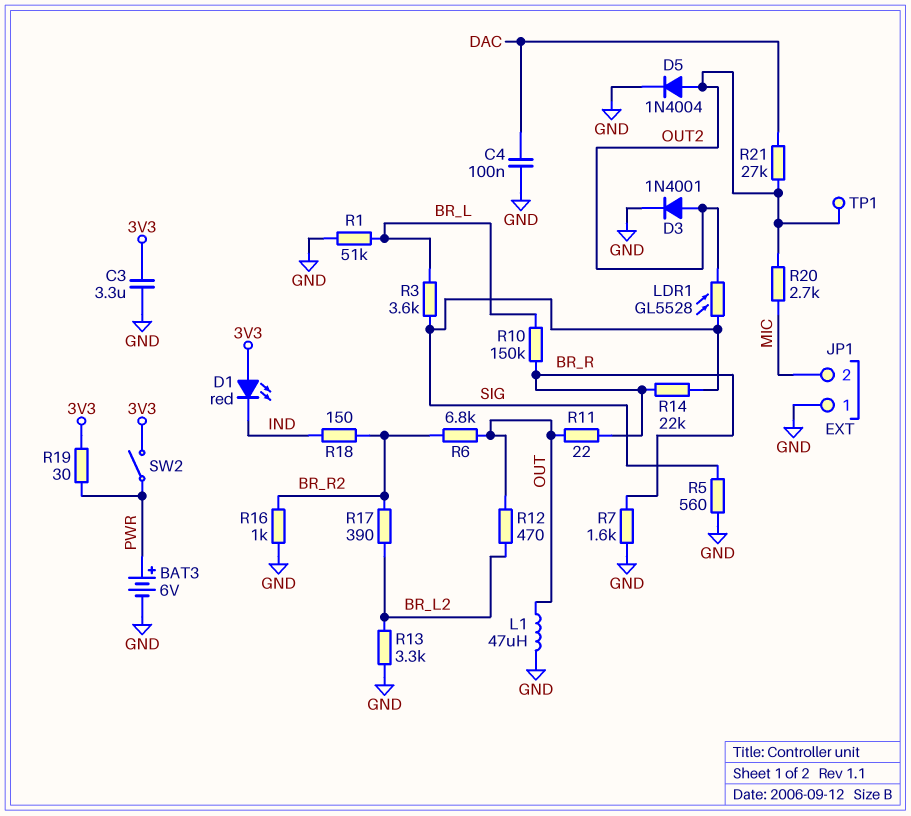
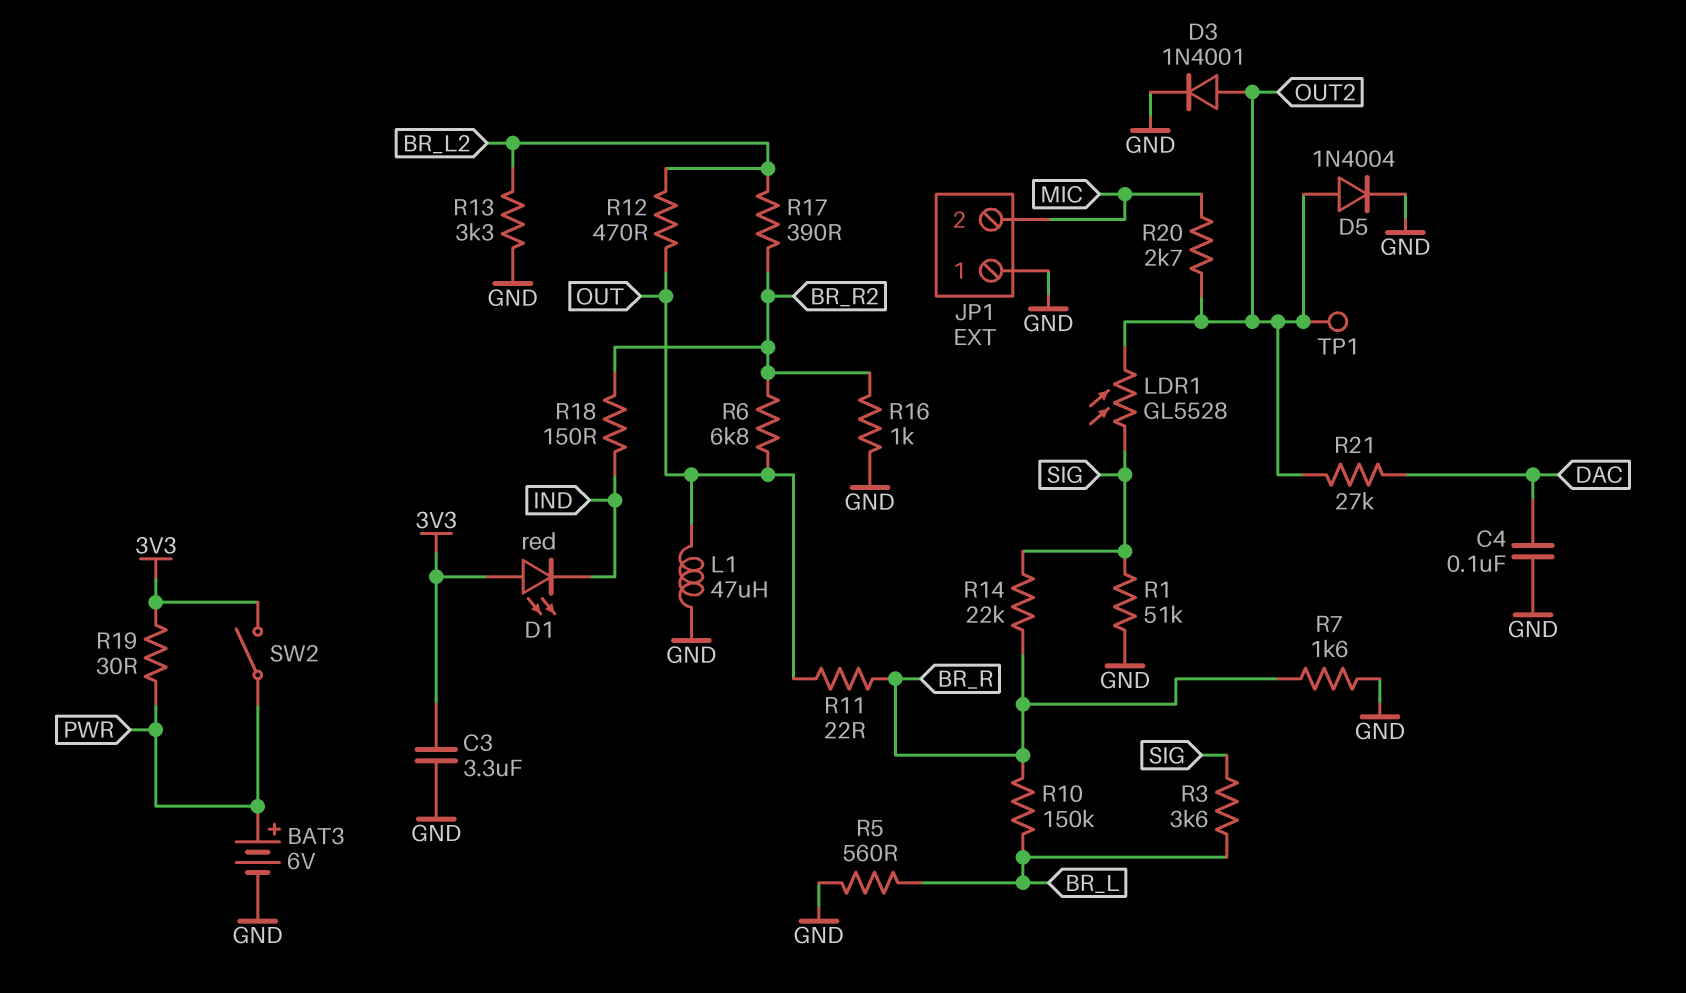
R1: 51k (BR_L, GND) -> 51k (GND, SIG)
R5: 560 (GND, SIG) -> 560 (BR_L, GND)

